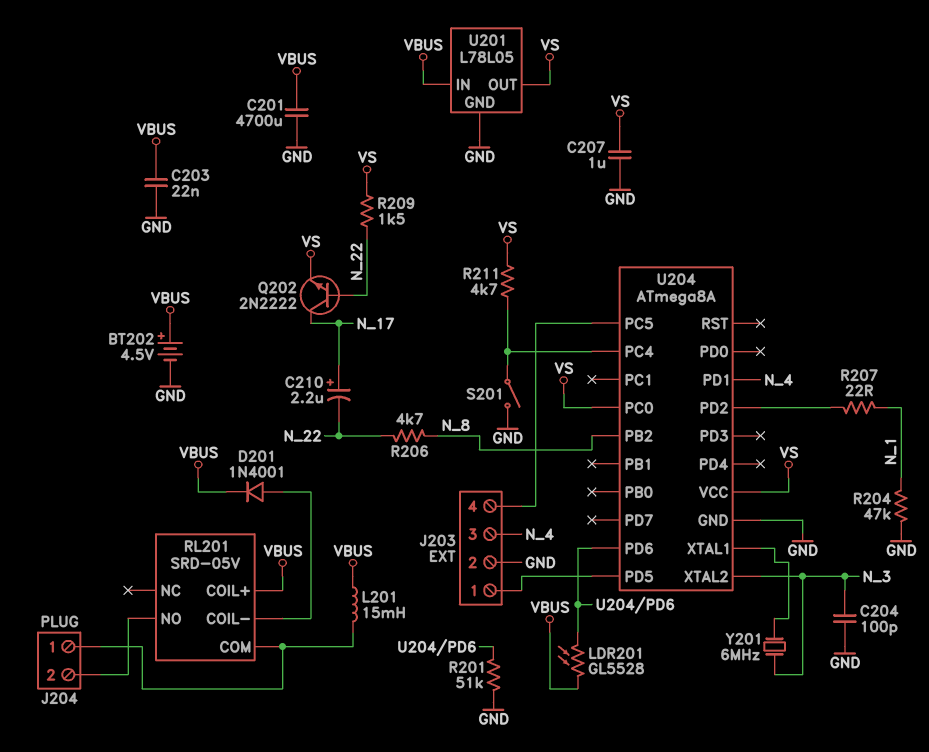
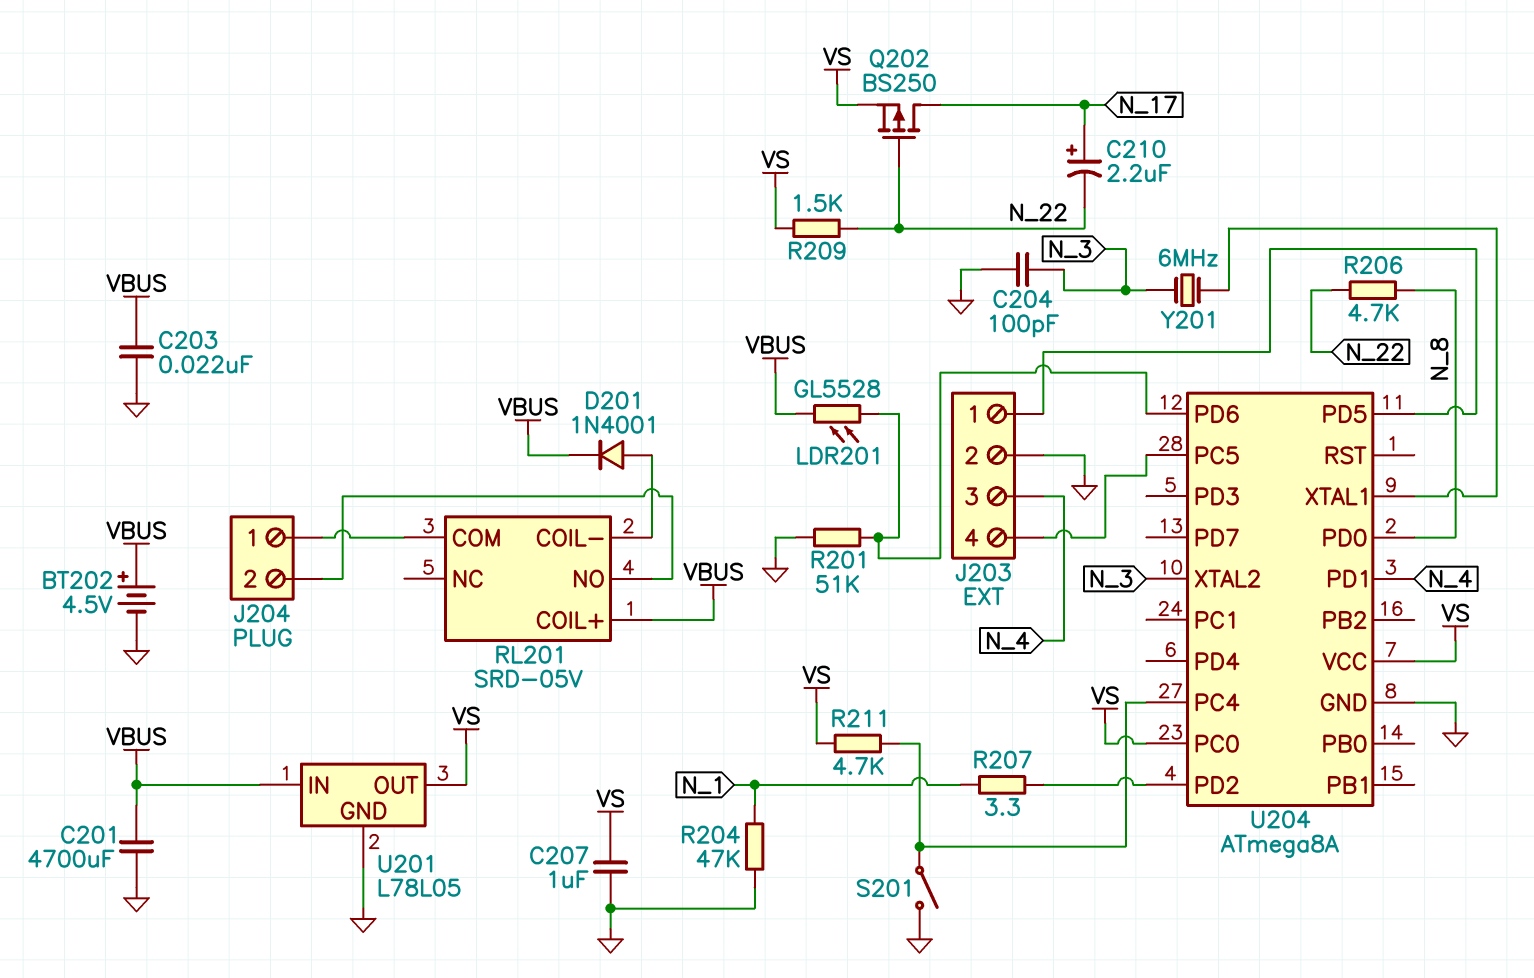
L201: 15mH (J204/1, VBUS) -> none
Q202: NPN 2N2222 (B N_22, C N_17, E VS) -> PMOS BS250 (G N_22, D N_17, S VS)
R207: 22 (N_1, U204/PD2) -> 3.3 (N_1, U204/PD2)
U204 pin PB2: N_8 -> none
U204 pin PD0: none -> N_8

